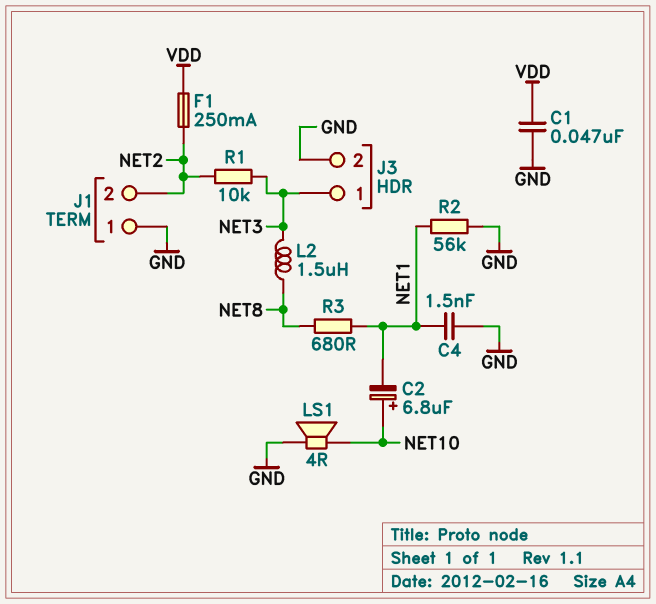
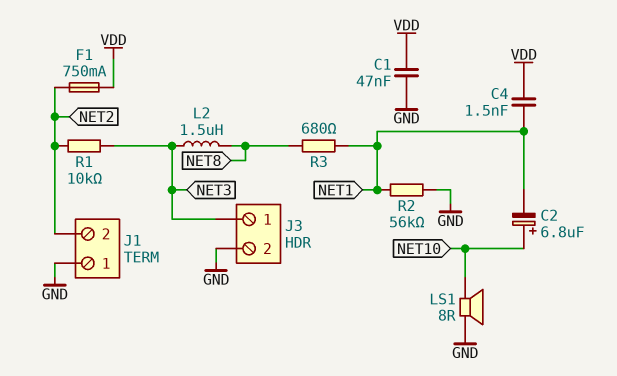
C4: 1.5nF (GND, NET1) -> 1.5nF (NET1, VDD)
F1: 250mA (NET2, VDD) -> 750mA (NET2, VDD)
LS1: speaker 4R (GND, NET10) -> speaker 8R (GND, NET10)

